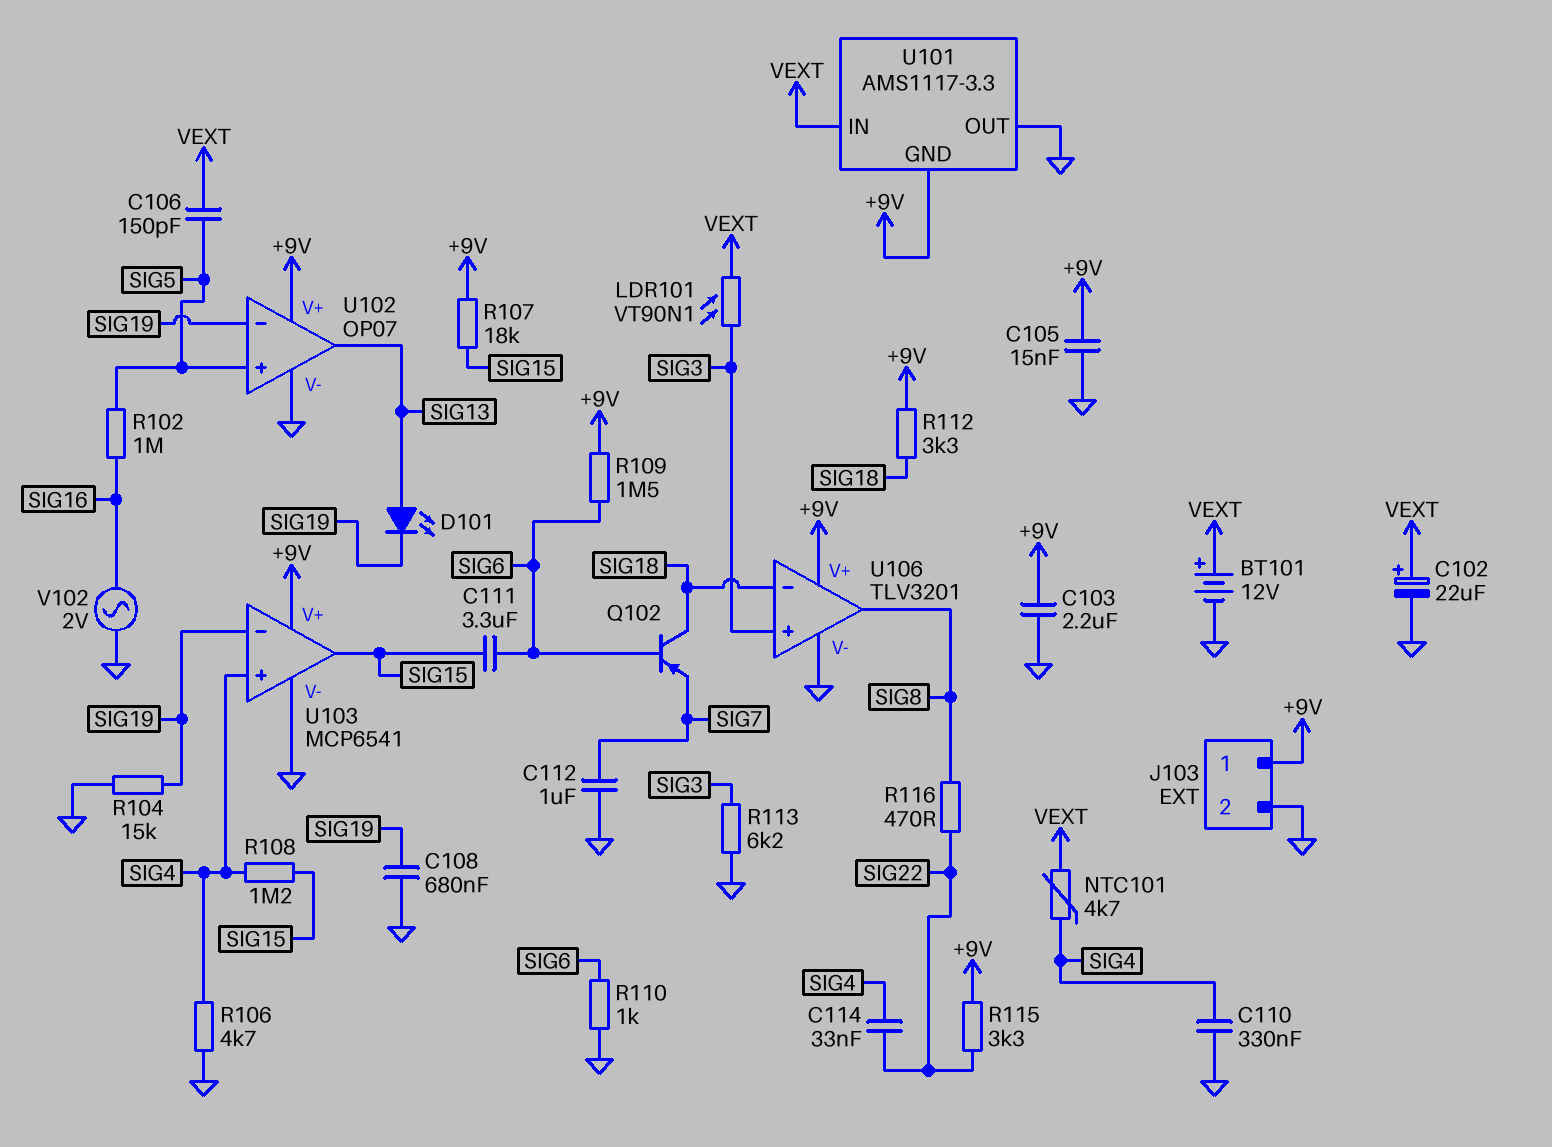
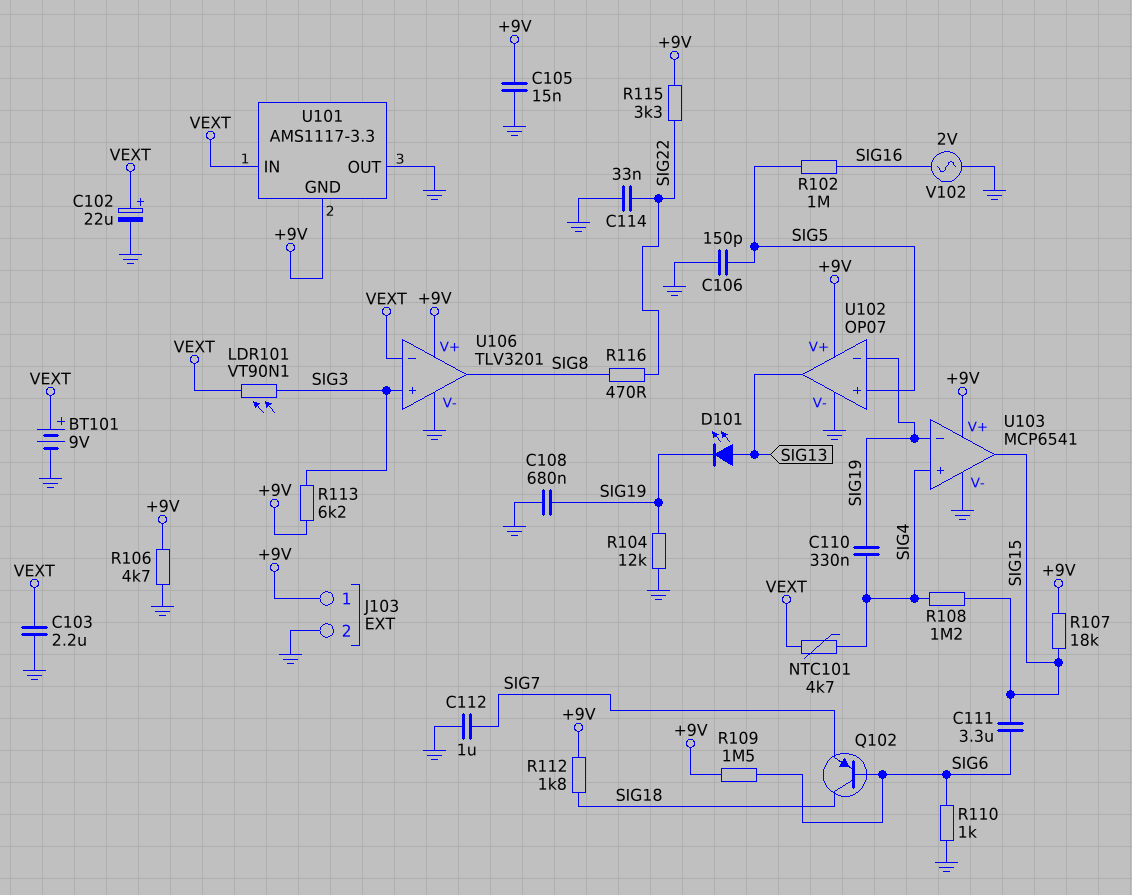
BT101: 12V (plus VEXT, minus GND) -> 9V (plus VEXT, minus GND)
C103: 2.2uF (+9V, GND) -> 2.2uF (GND, VEXT)
C106: 150pF (SIG5, VEXT) -> 150pF (GND, SIG5)
C110: 330nF (GND, SIG4) -> 330nF (SIG4, SIG19)
C114: 33nF (SIG4, SIG22) -> 33nF (GND, SIG22)
R104: 15k (GND, SIG19) -> 12k (GND, SIG19)
R106: 4.7k (GND, SIG4) -> 4.7k (+9V, GND)
R112: 3.3k (+9V, SIG18) -> 1.8k (+9V, SIG18)
R113: 6.2k (GND, SIG3) -> 6.2k (+9V, SIG3)
U106 pin in-: SIG18 -> VEXT

